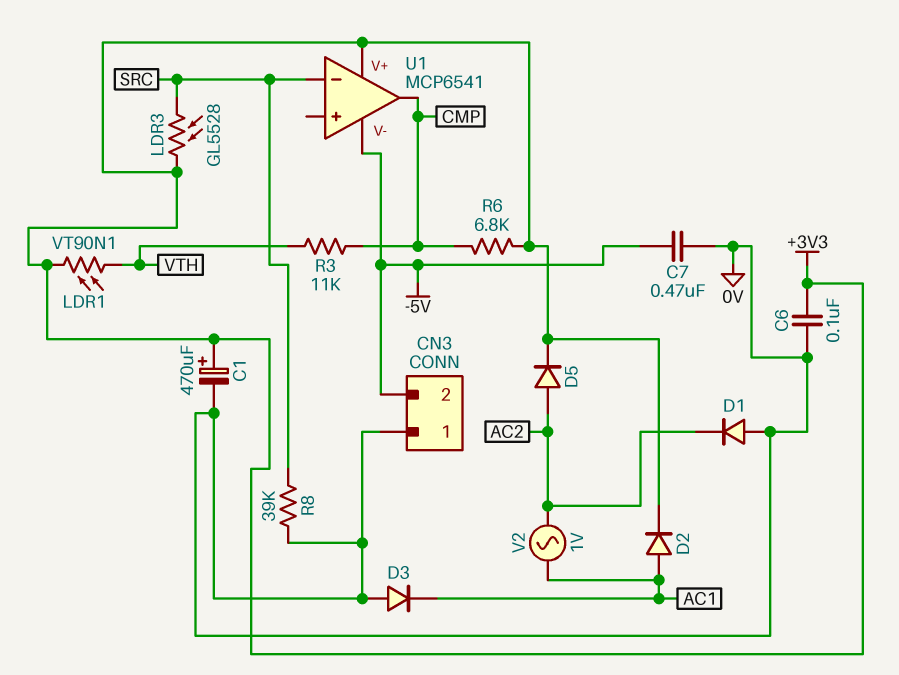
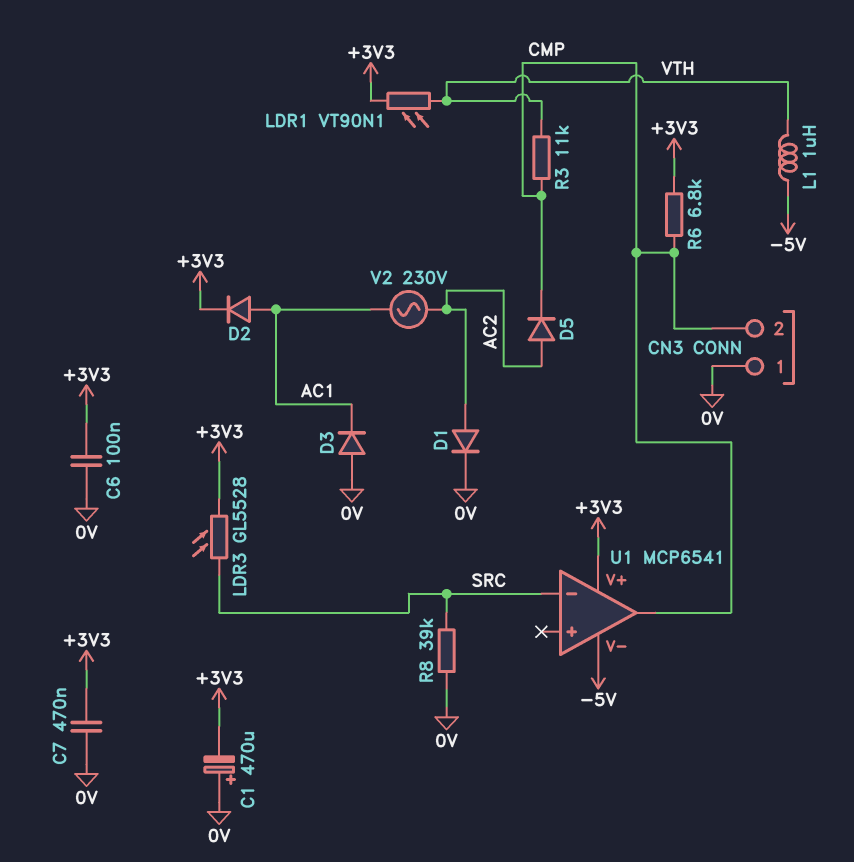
C1: 470uF (plus +3V3, minus 0V) -> 470uF (plus 0V, minus +3V3)
C7: 470nF (-5V, 0V) -> 470nF (+3V3, 0V)
CN3 pin 2: -5V -> CMP
D1: diode (A 0V, K AC2) -> diode (A AC2, K 0V)
D5: diode (A AC2, K +3V3) -> diode (A AC2, K CMP)
L1: none -> 1uH (-5V, VTH)
V2: AC 1V (AC1, AC2) -> AC 230V (AC1, AC2)

